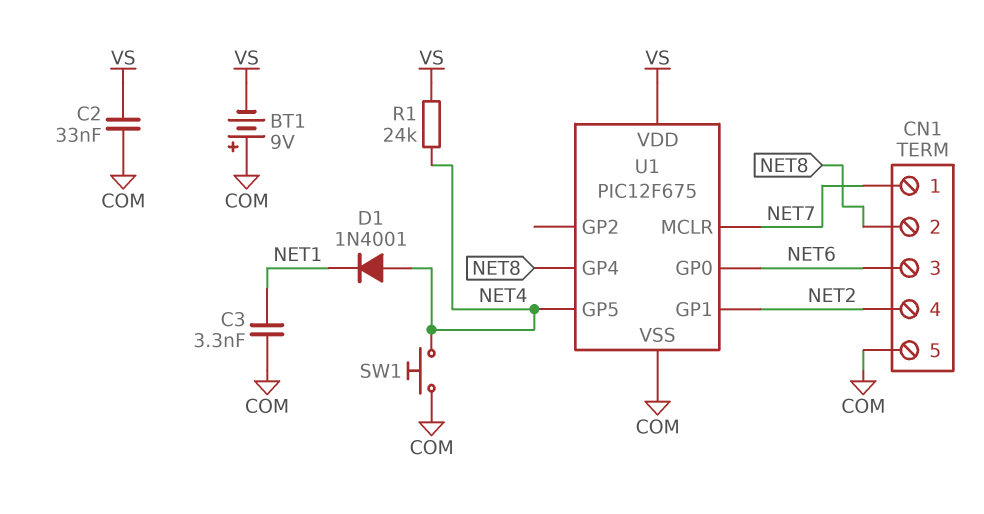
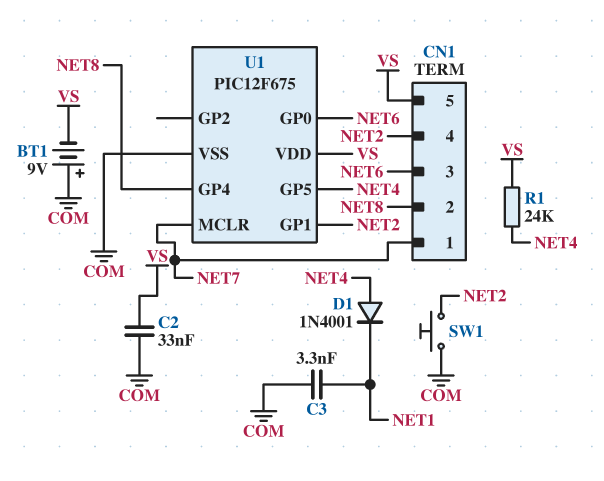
CN1 pin 5: COM -> VS
SW1: button (COM, NET4) -> button (COM, NET2)

